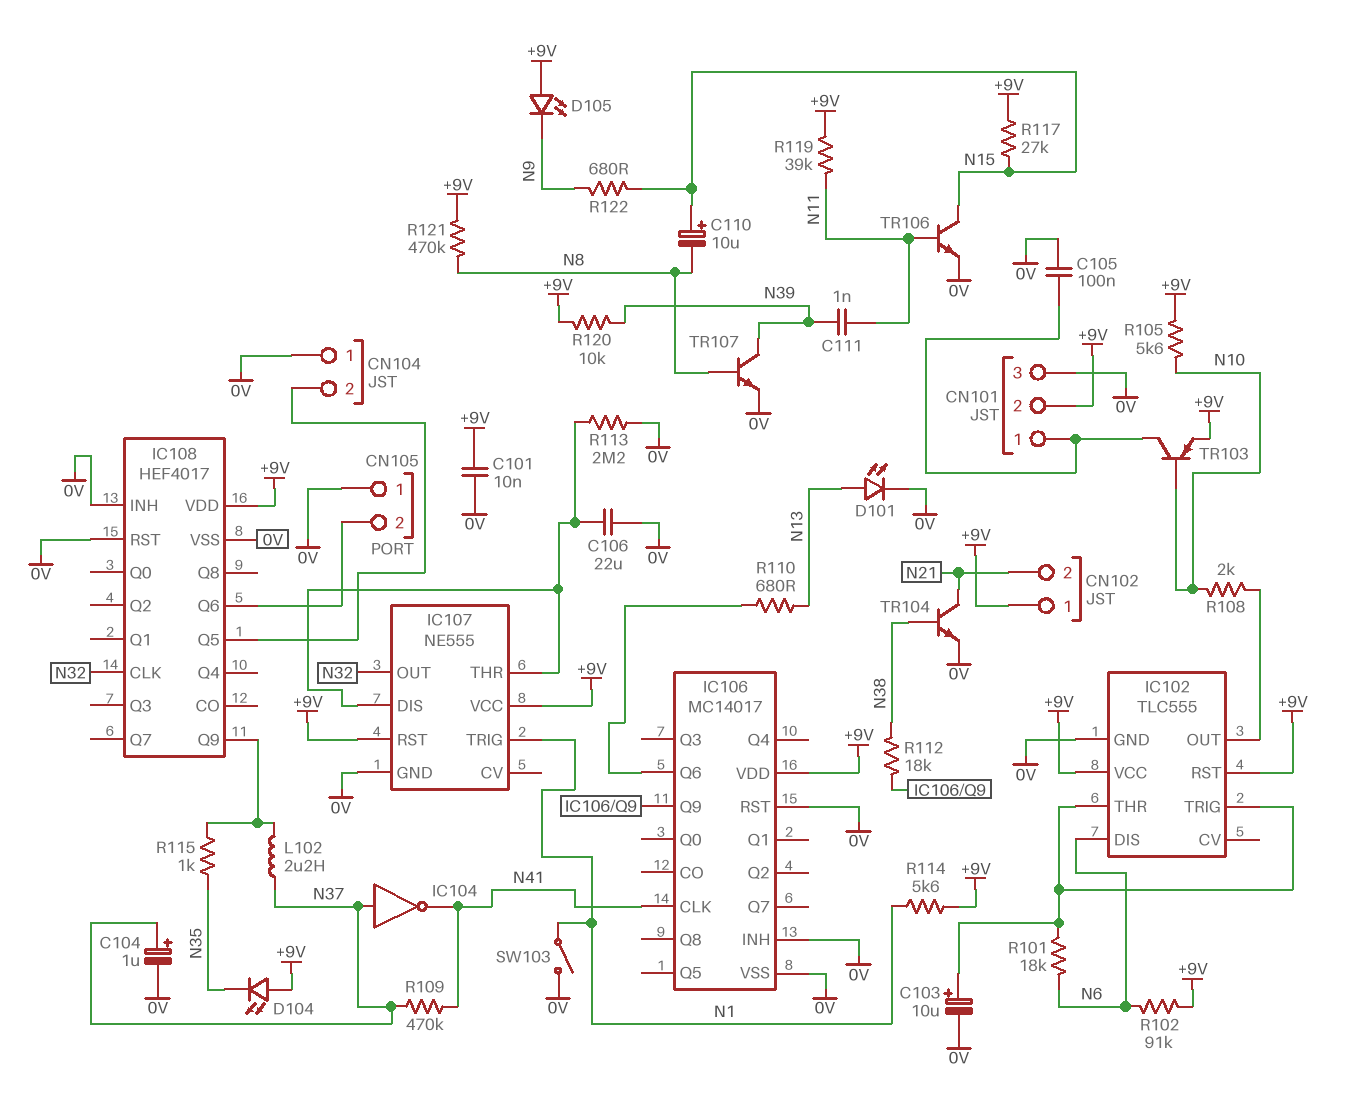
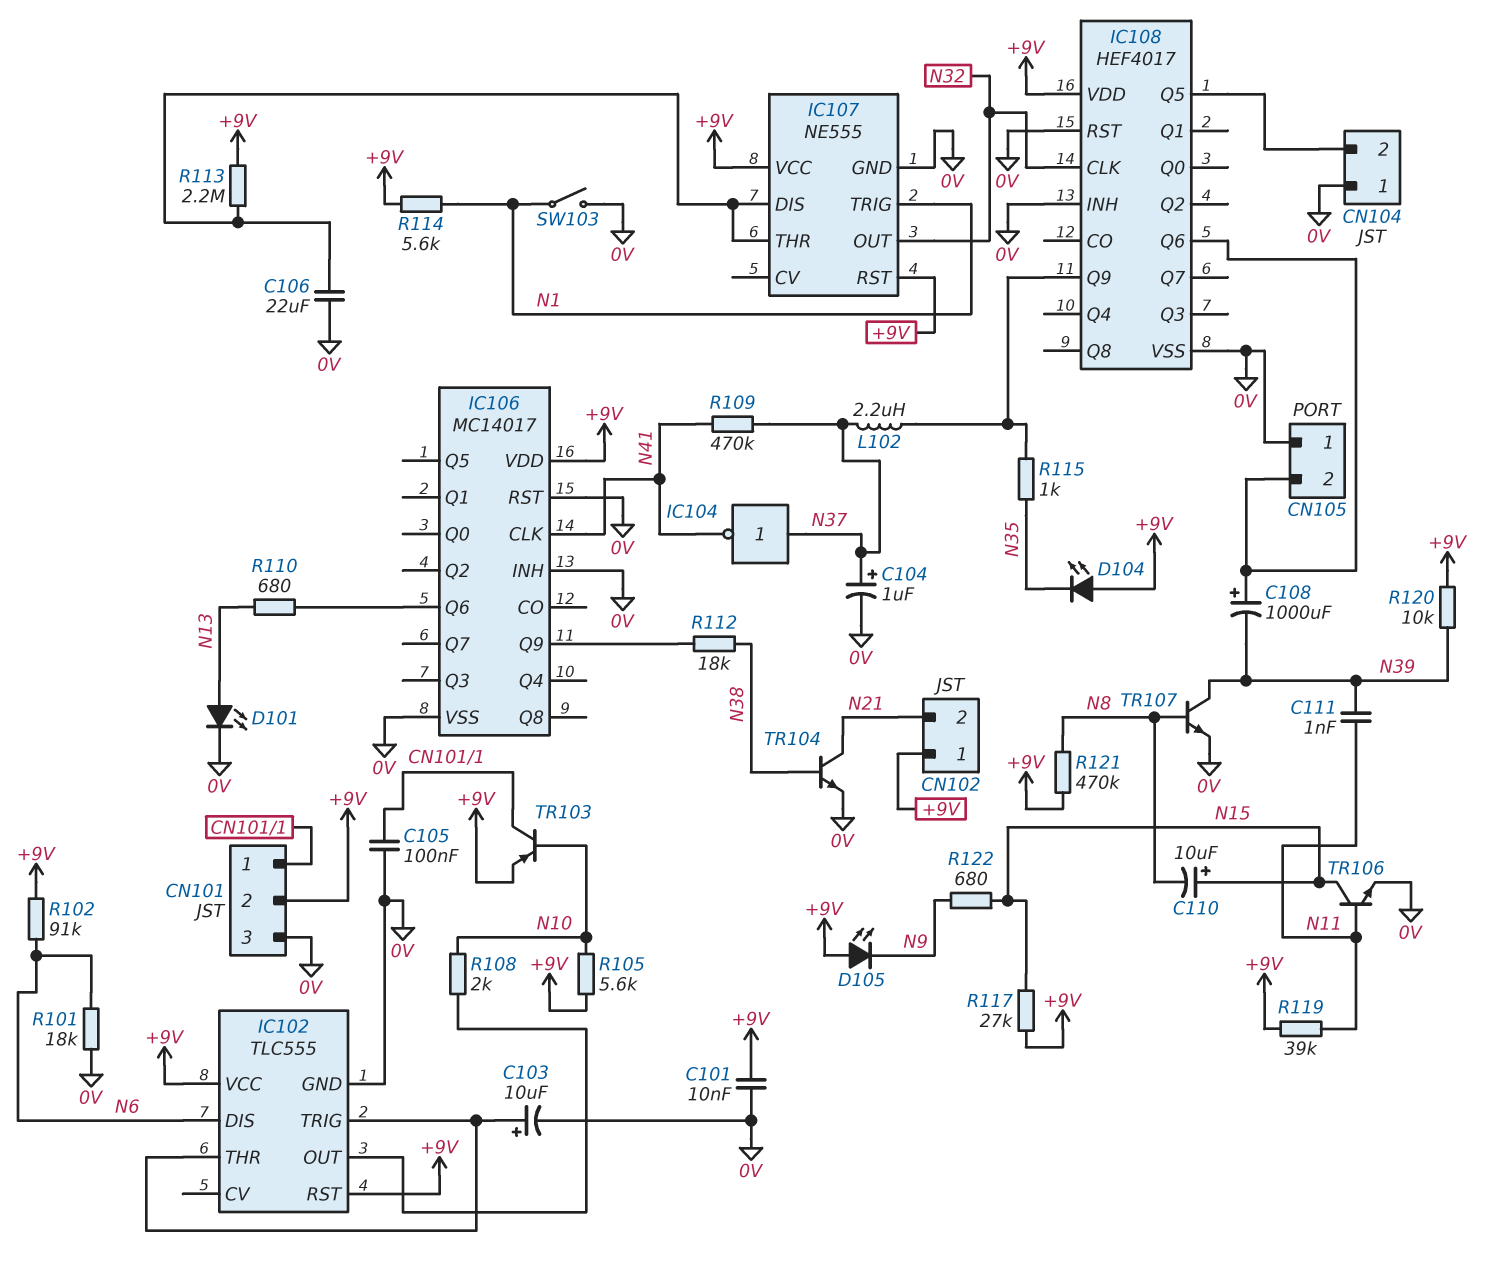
C108: none -> 1000uF (plus CN105/2, minus N39)
R101: 18k (IC102/THR, N6) -> 18k (0V, N6)
R113: 2.2M (0V, IC107/DIS) -> 2.2M (+9V, IC107/DIS)

